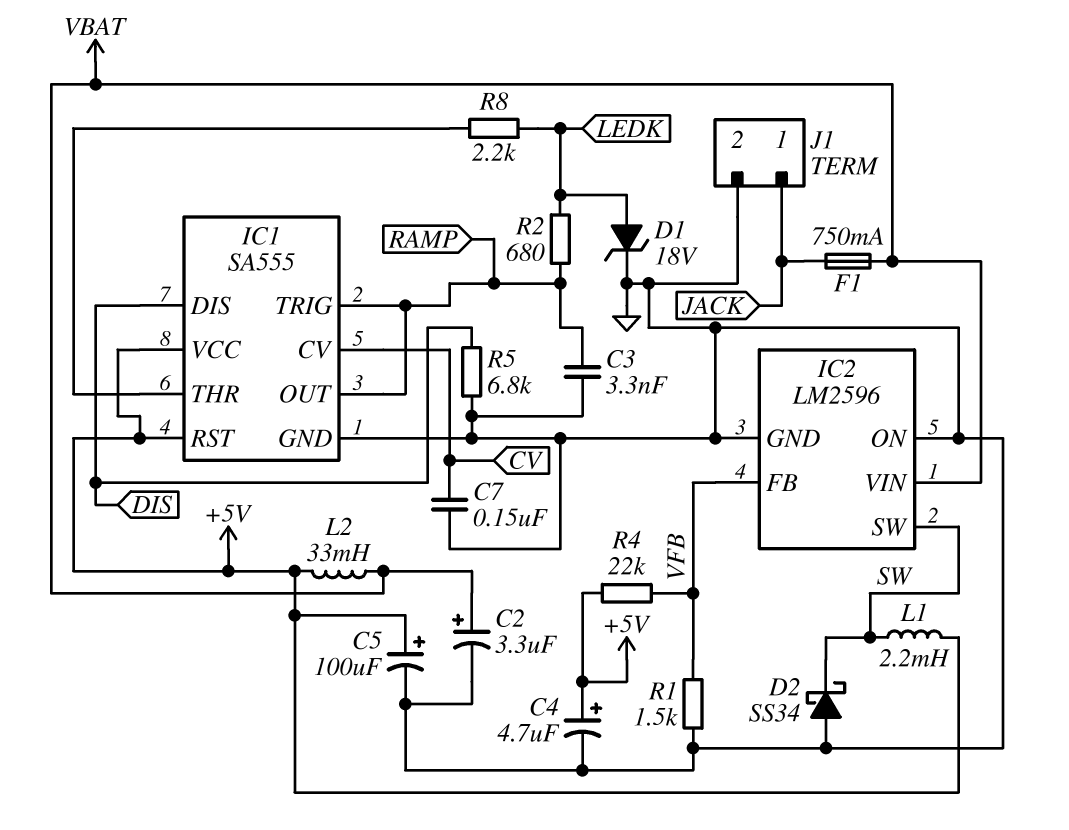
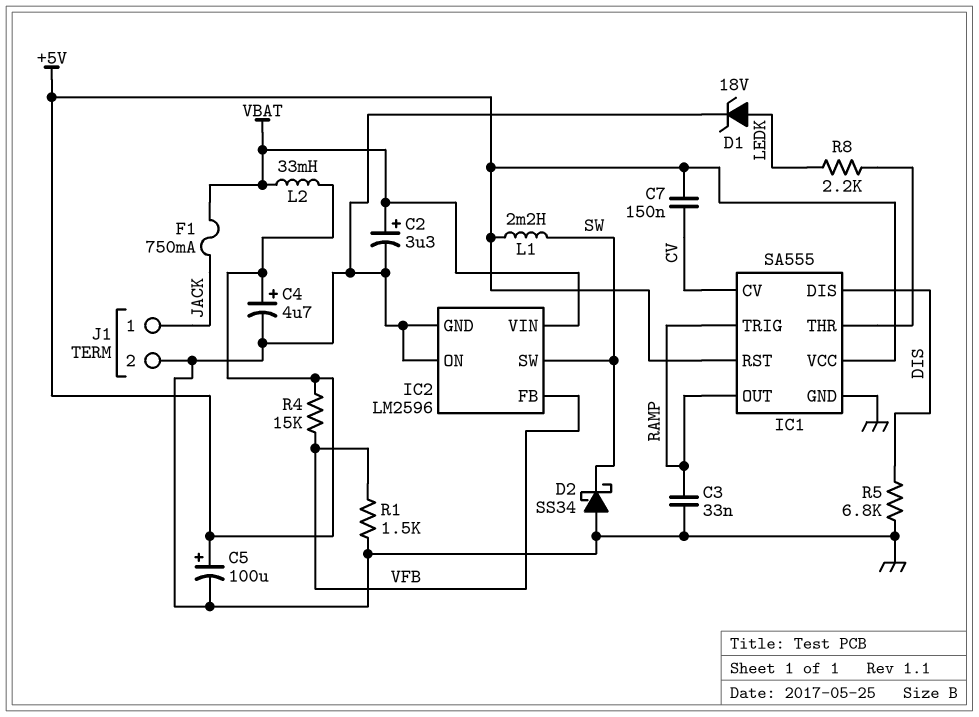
C3: 3.3nF (GND, RAMP) -> 33nF (GND, RAMP)
C7: 150nF (CV, GND) -> 150nF (+5V, CV)
R2: 680 (LEDK, RAMP) -> none
R4: 22k (+5V, VFB) -> 15k (+5V, VFB)

